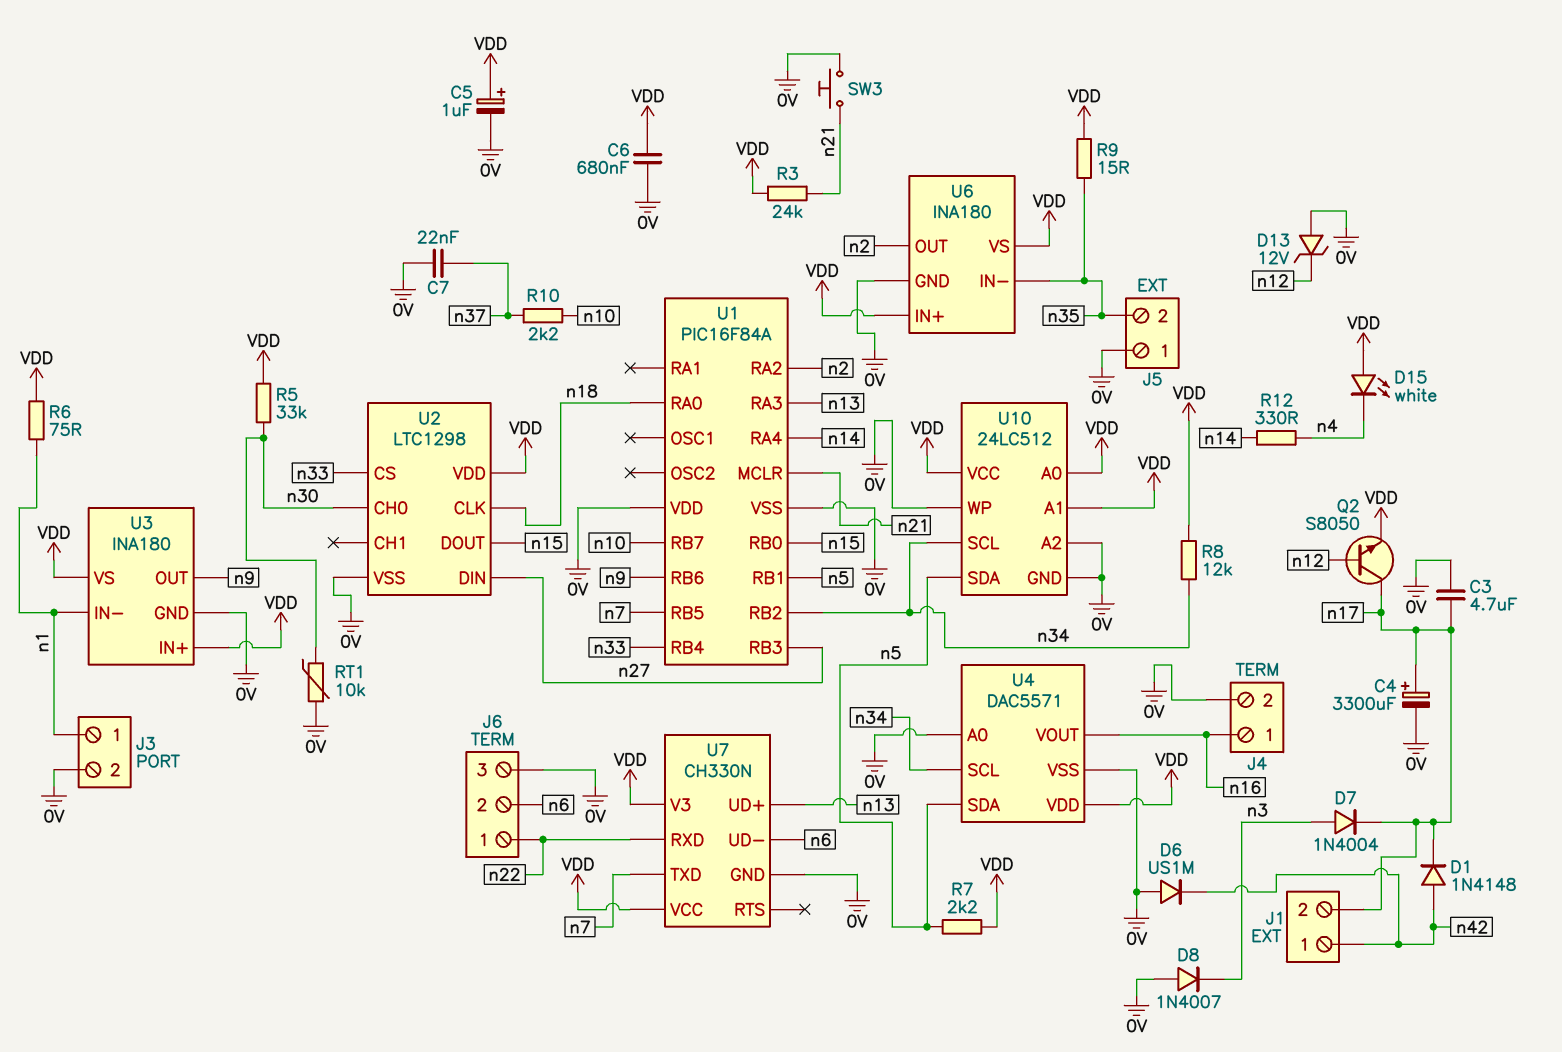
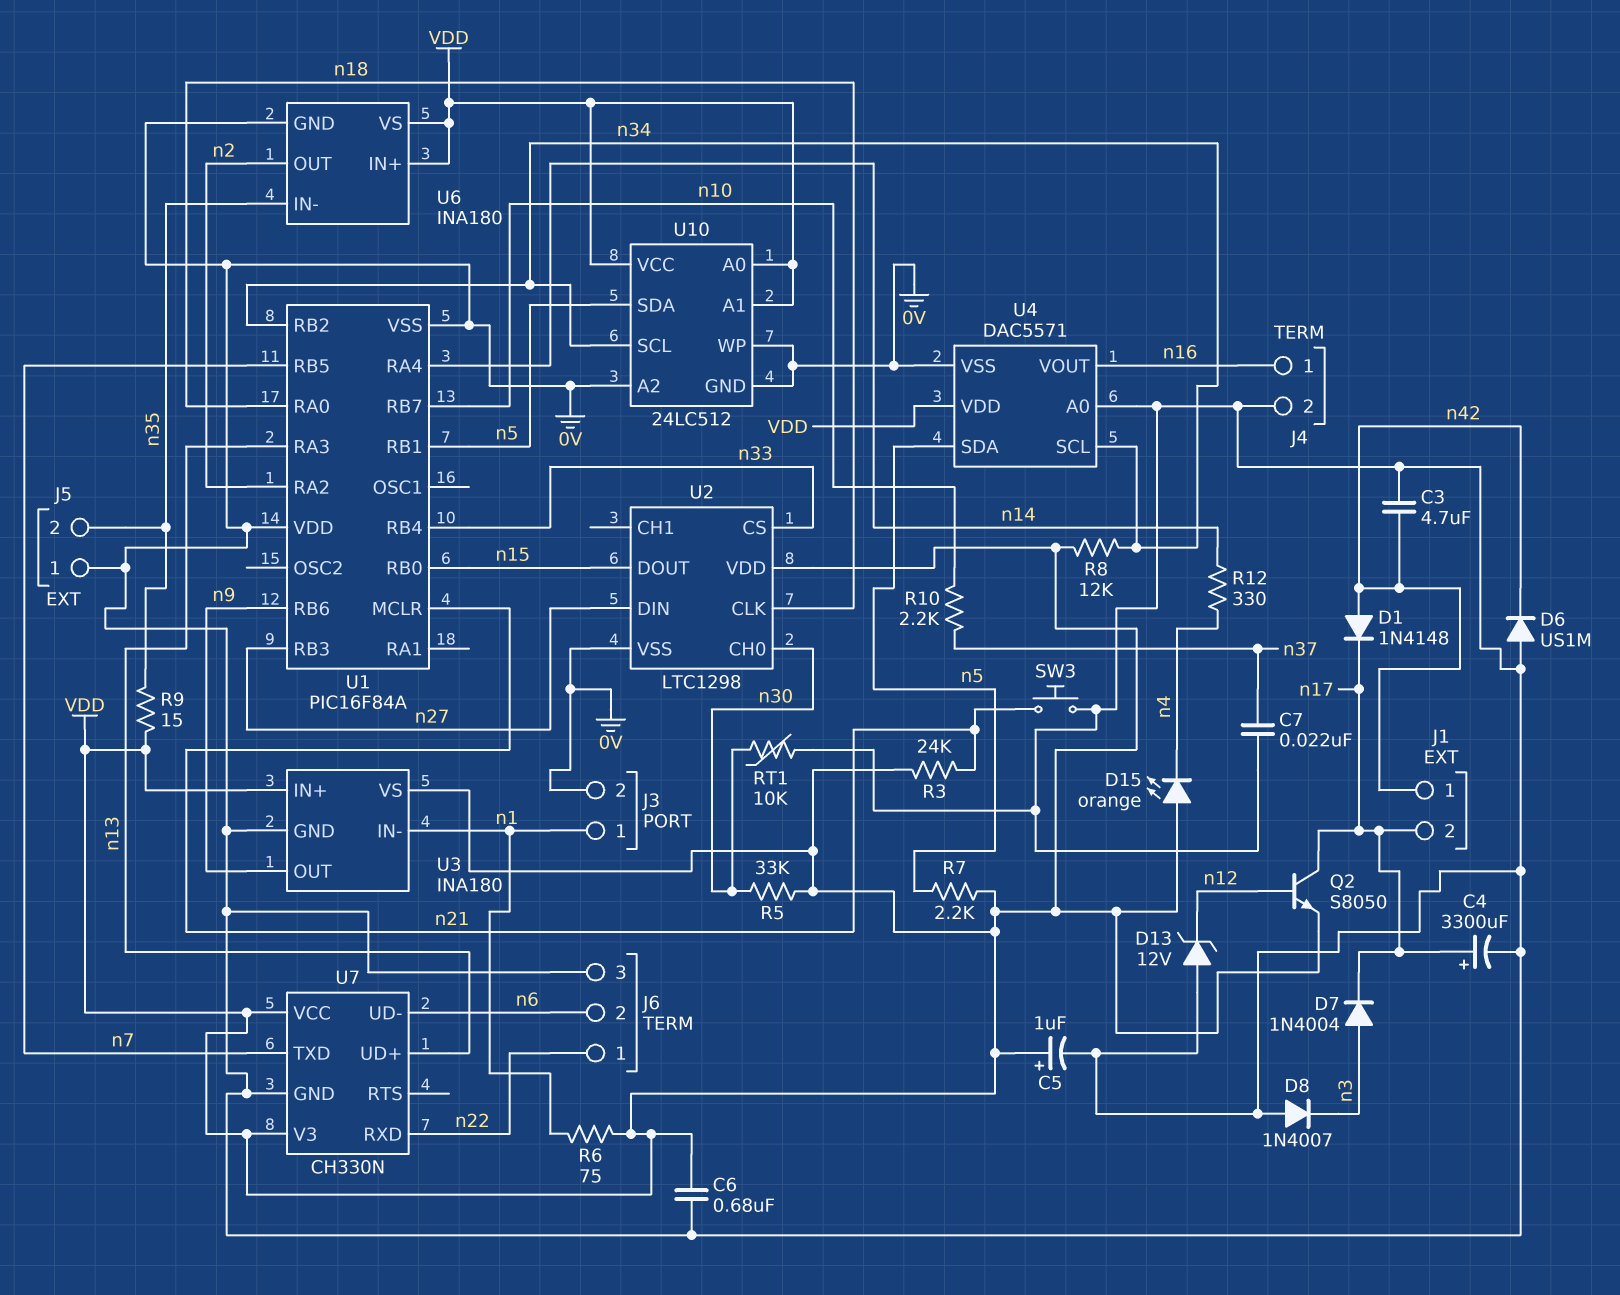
C3: 4.7uF (0V, n17) -> 4.7uF (0V, n42)
D15: LED white (A VDD, K n4) -> LED orange (A VDD, K n4)

